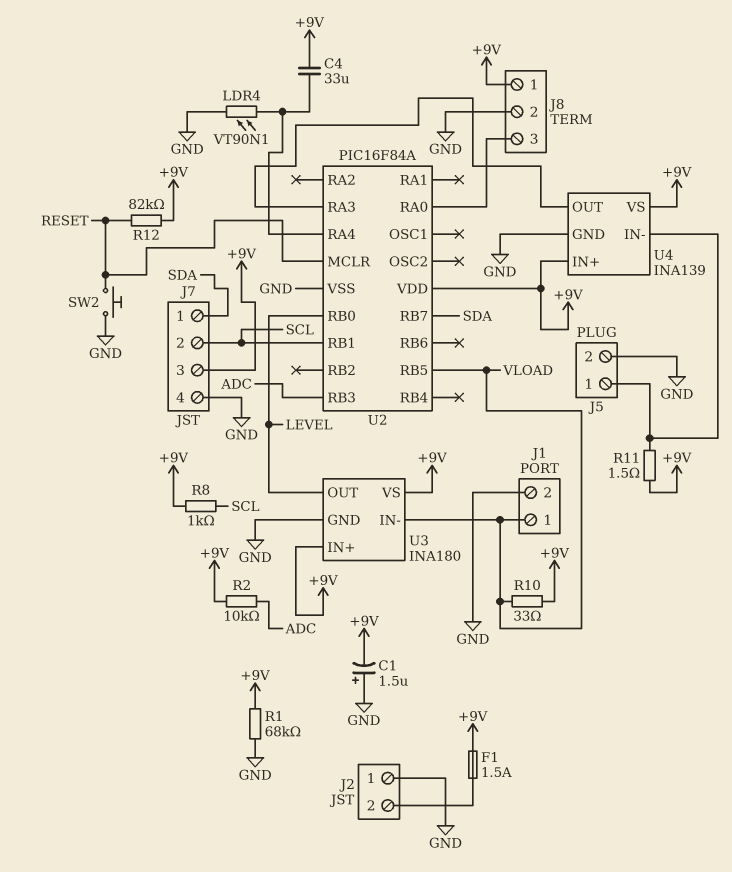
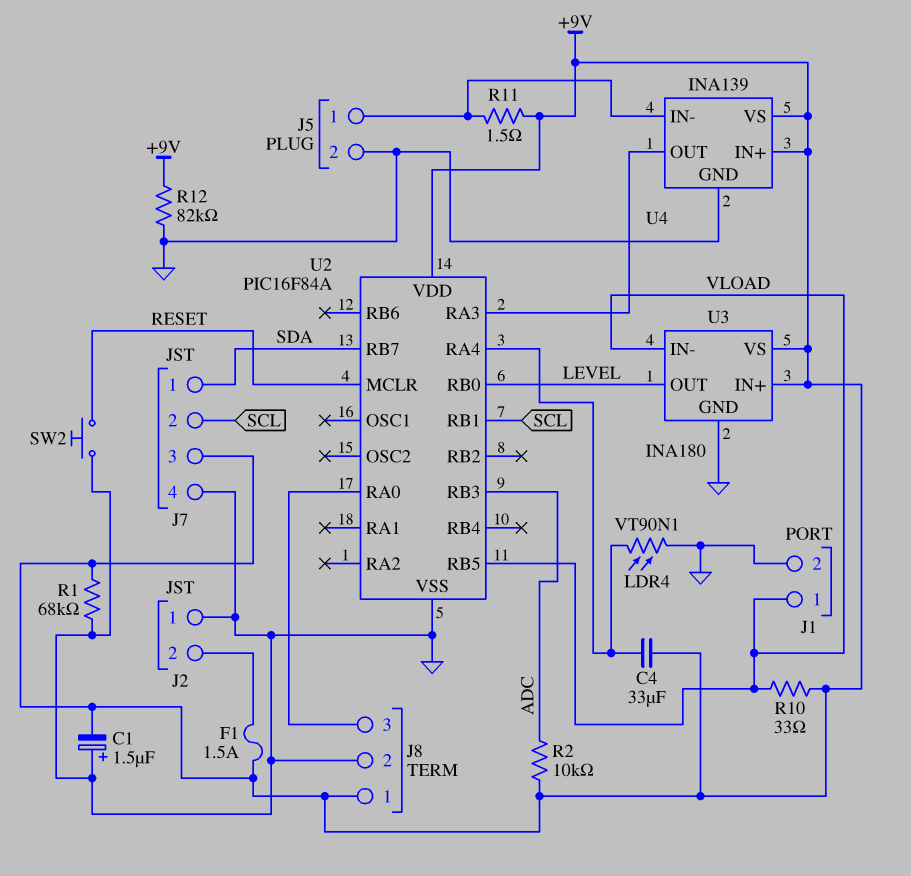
R8: 1k (+9V, SCL) -> none
R12: 82k (+9V, RESET) -> 82k (+9V, GND)

